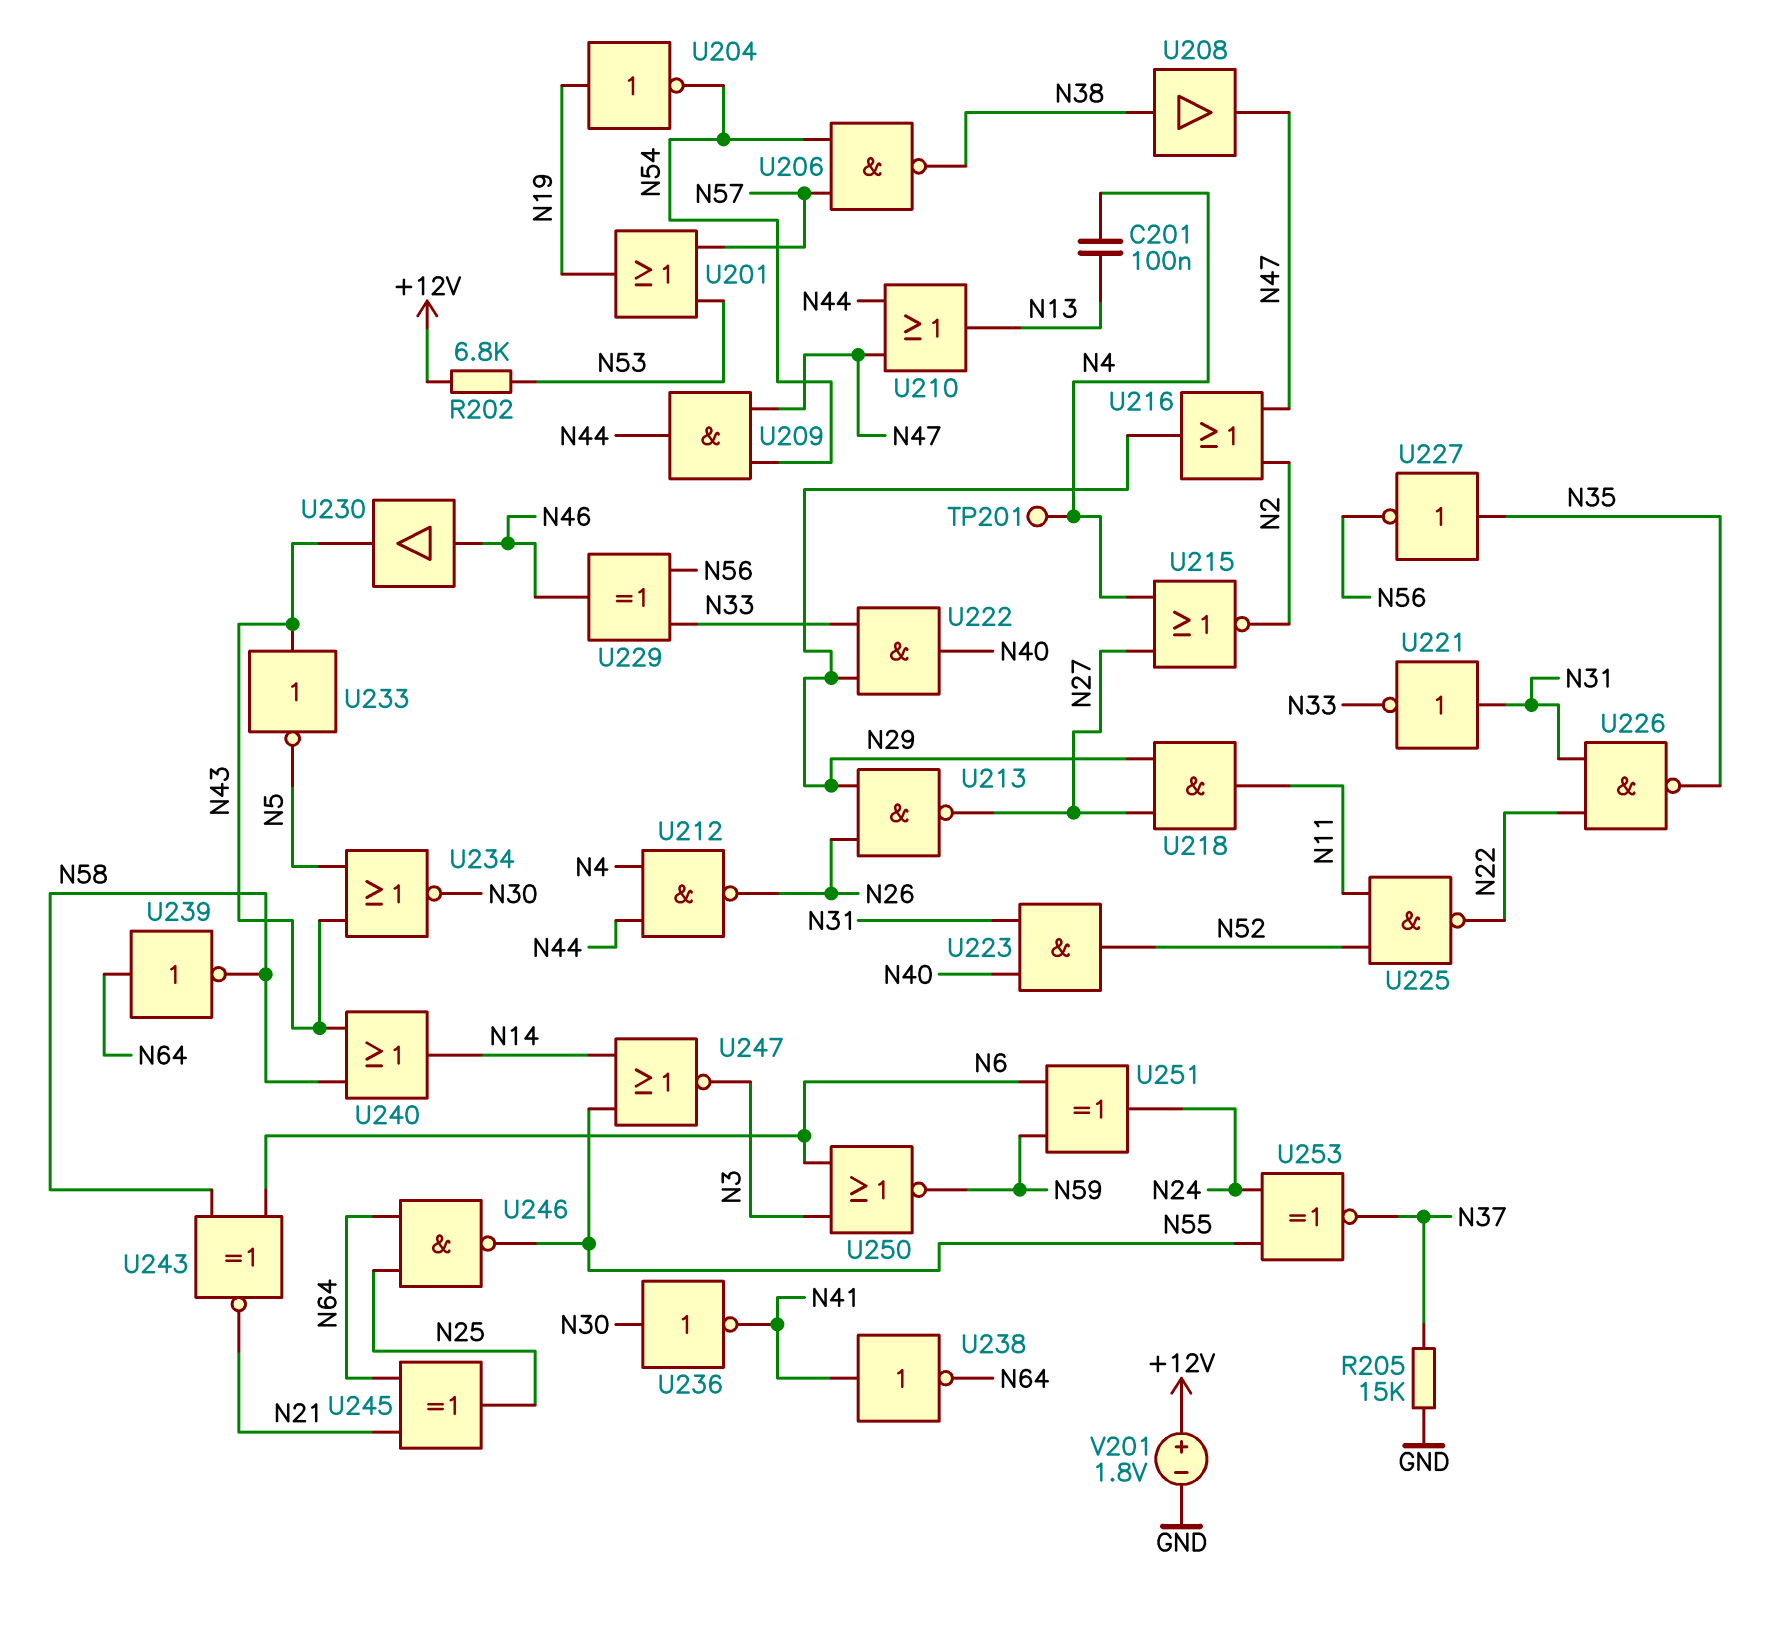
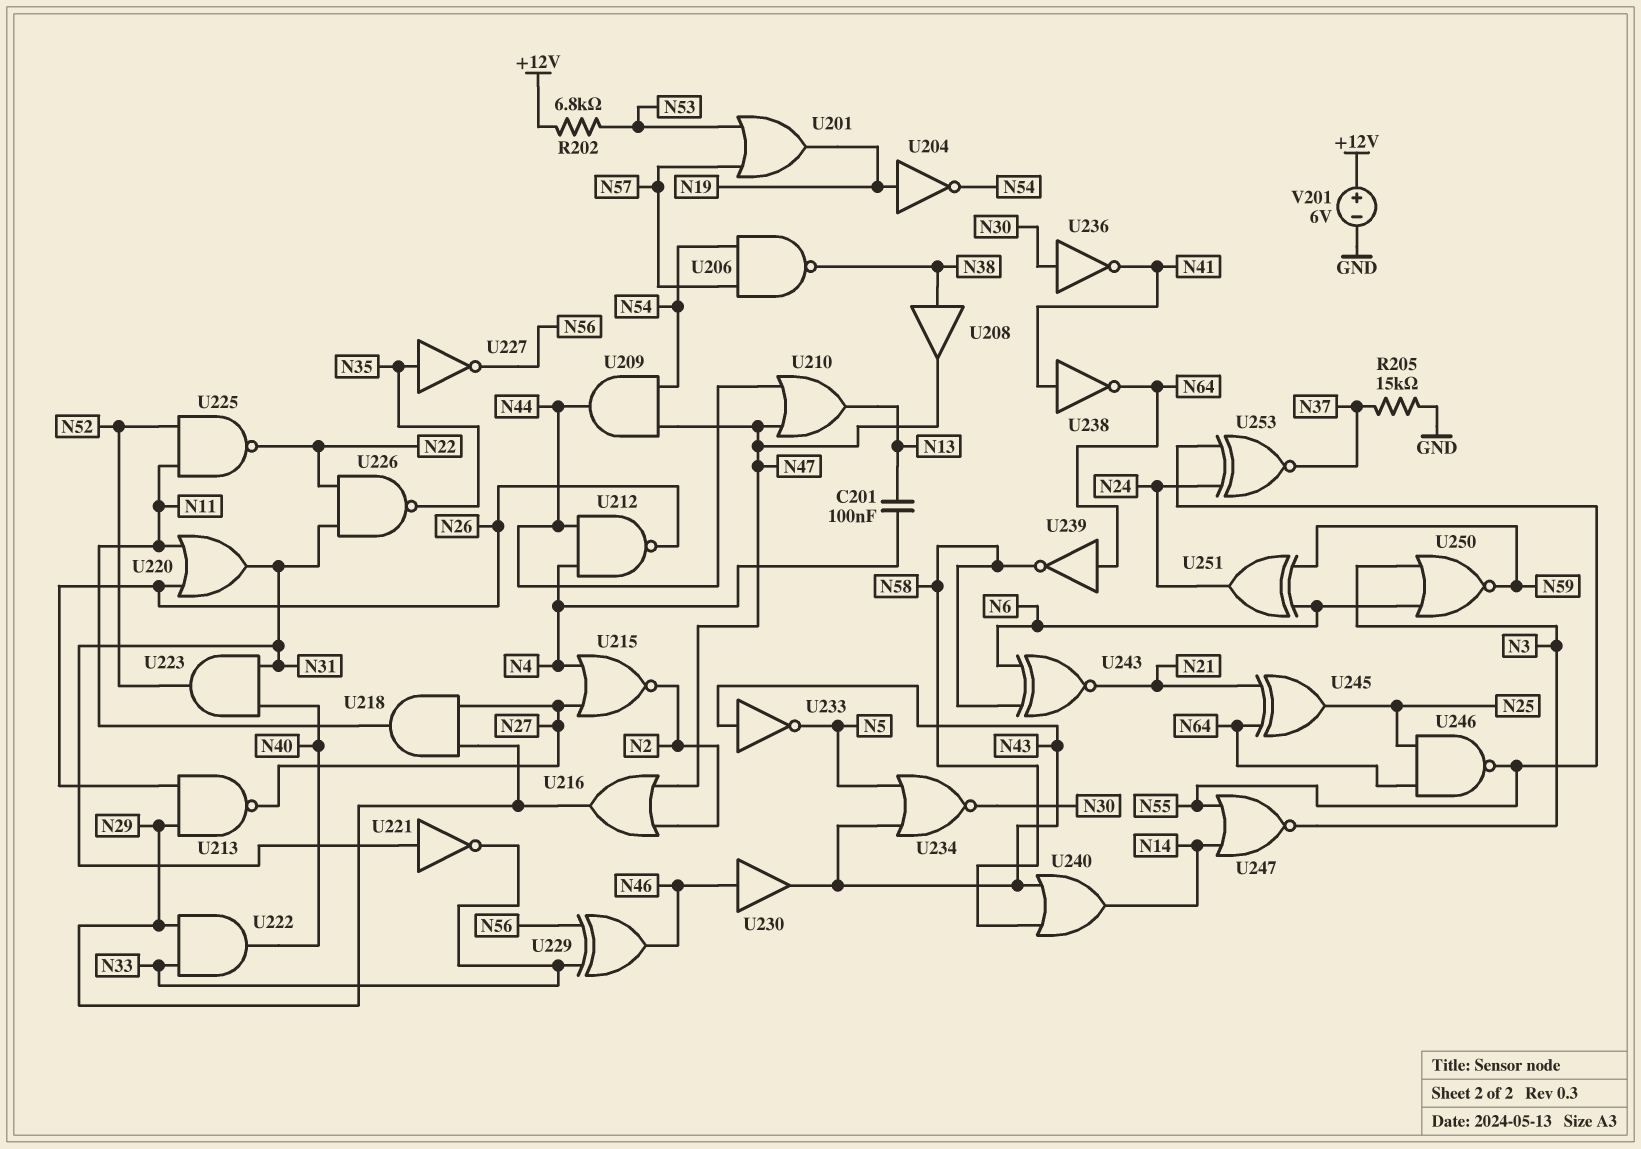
TP201: test point (N4) -> none
U220: none -> OR (in N11, in N26, out N31)
V201: 1.8V (plus +12V, minus GND) -> 6V (plus +12V, minus GND)

